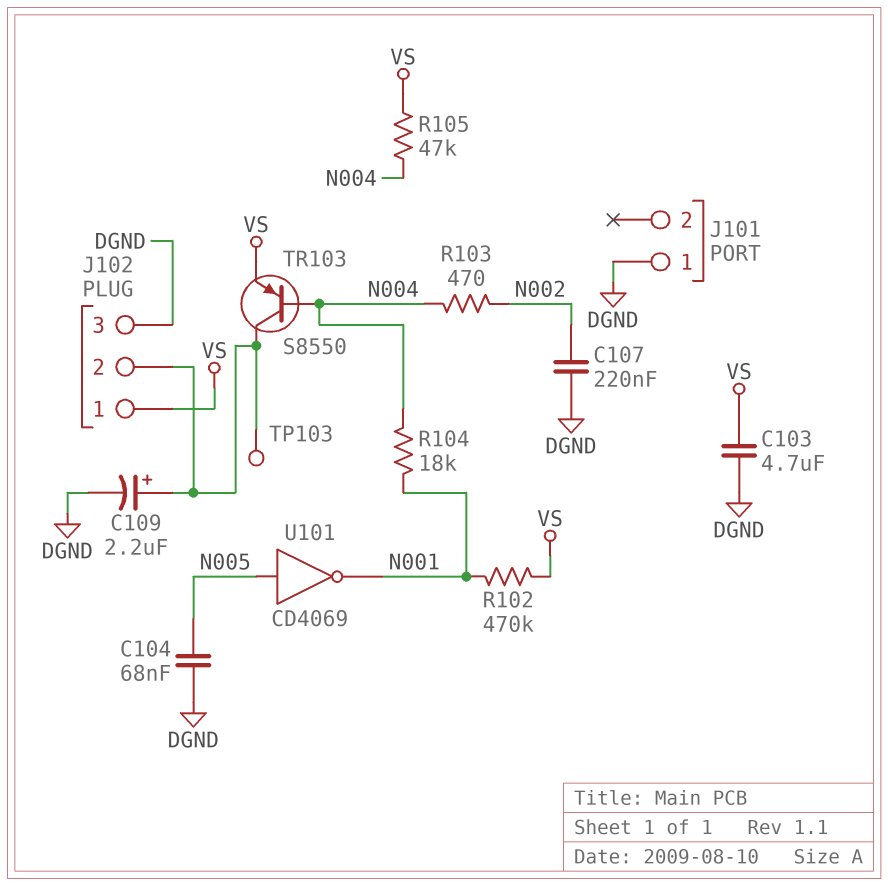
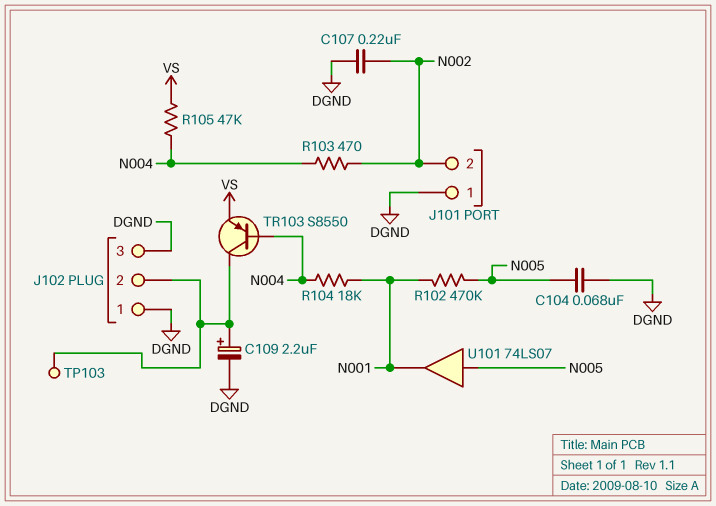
C103: 4.7uF (DGND, VS) -> none
J101 pin 2: none -> N002
J102 pin 1: VS -> DGND
R102: 470k (N001, VS) -> 470k (N001, N005)
U101: NOT CD4069 (in N005, out N001) -> buffer 74LS07 (in N005, out N001)

